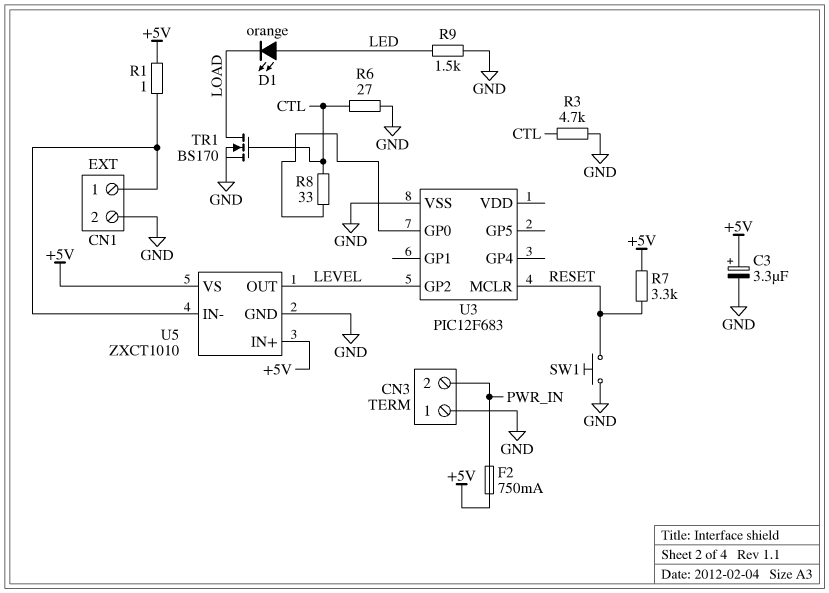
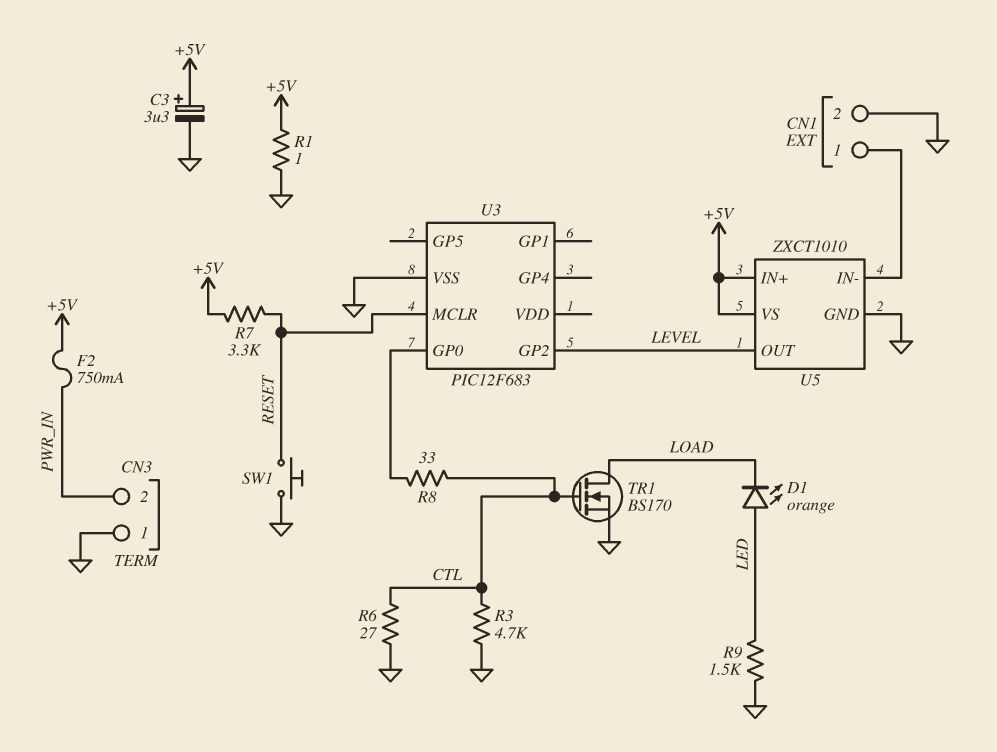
R1: 1 (+5V, CN1/1) -> 1 (+5V, GND)

